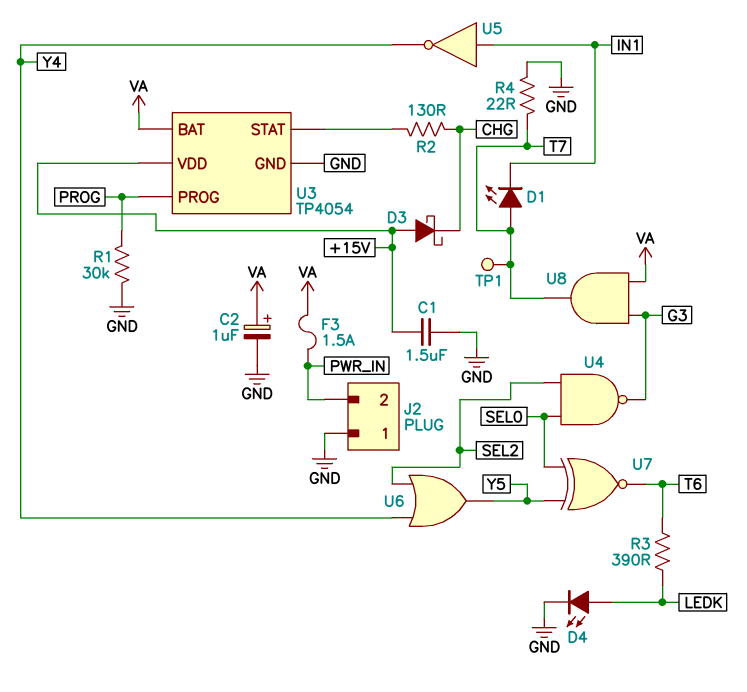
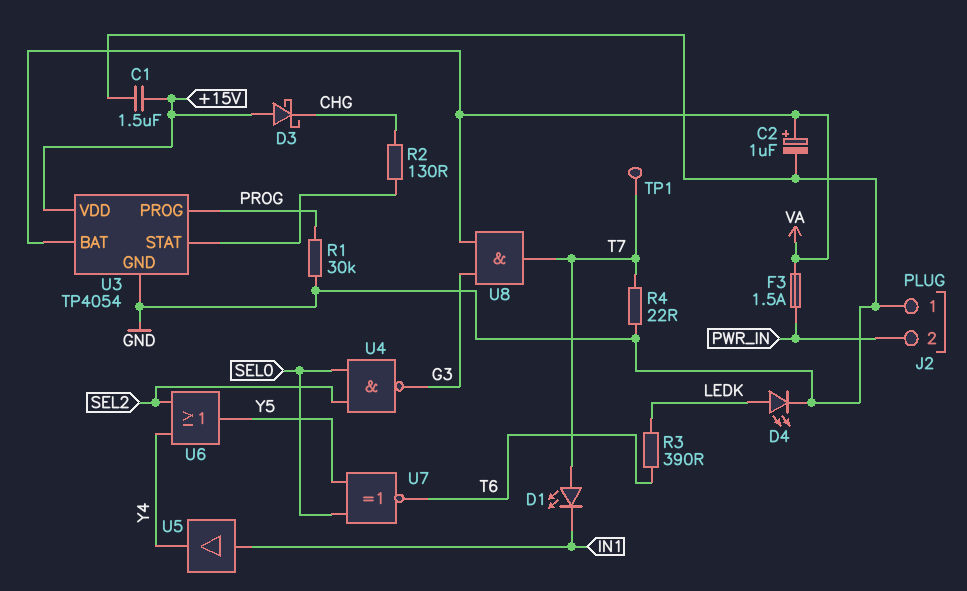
U5: NOT (in IN1, out Y4) -> buffer (in IN1, out Y4)

